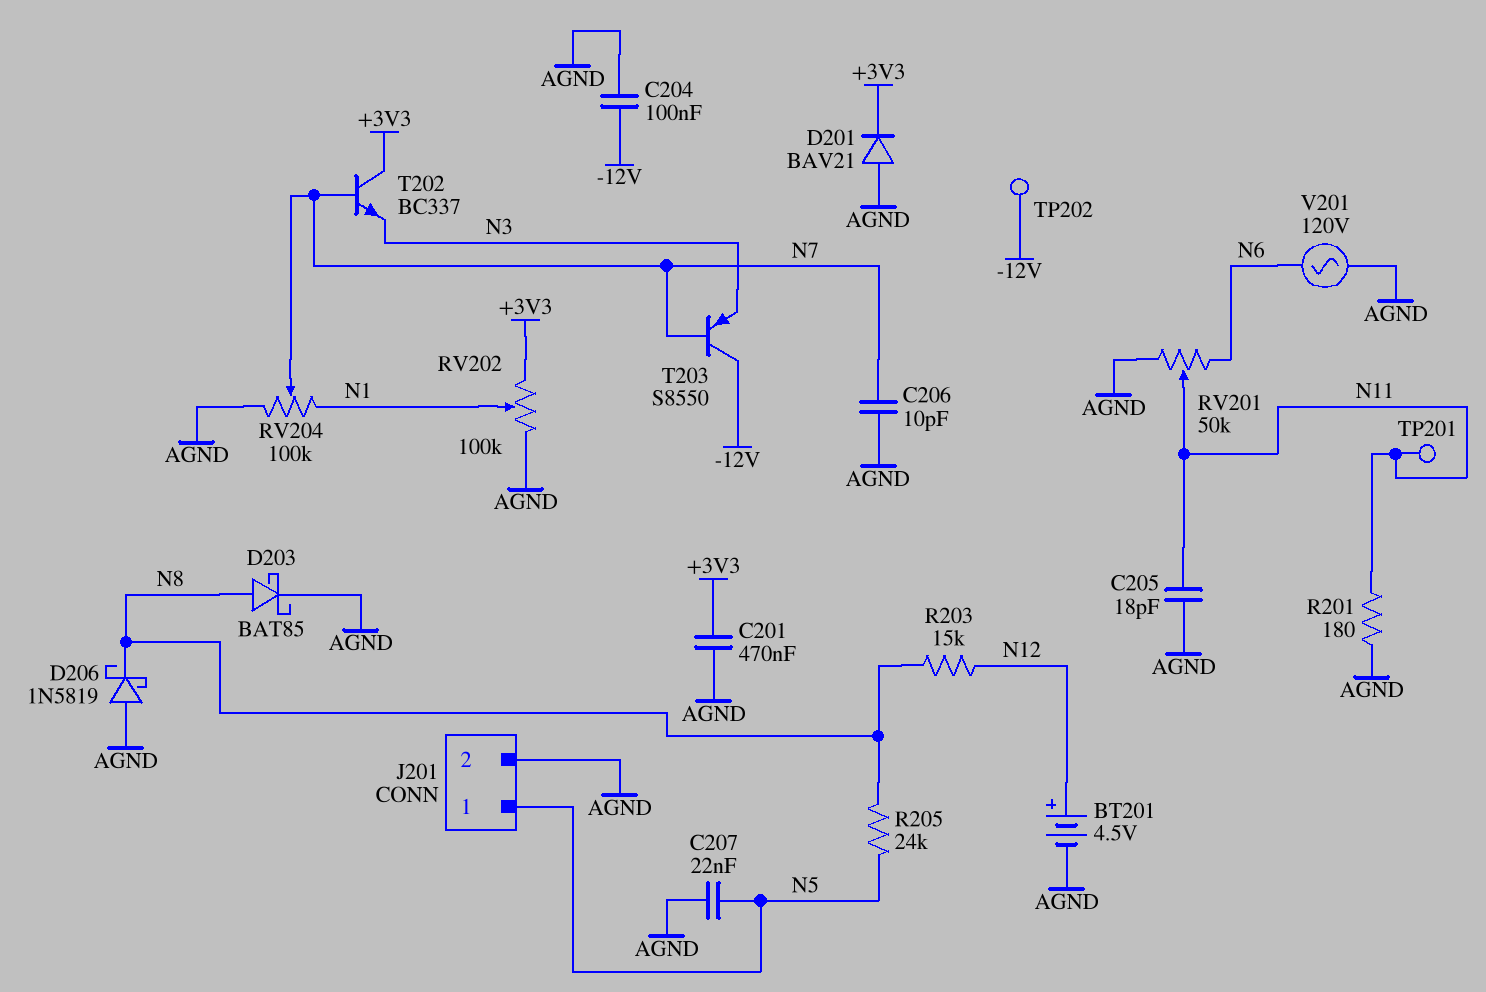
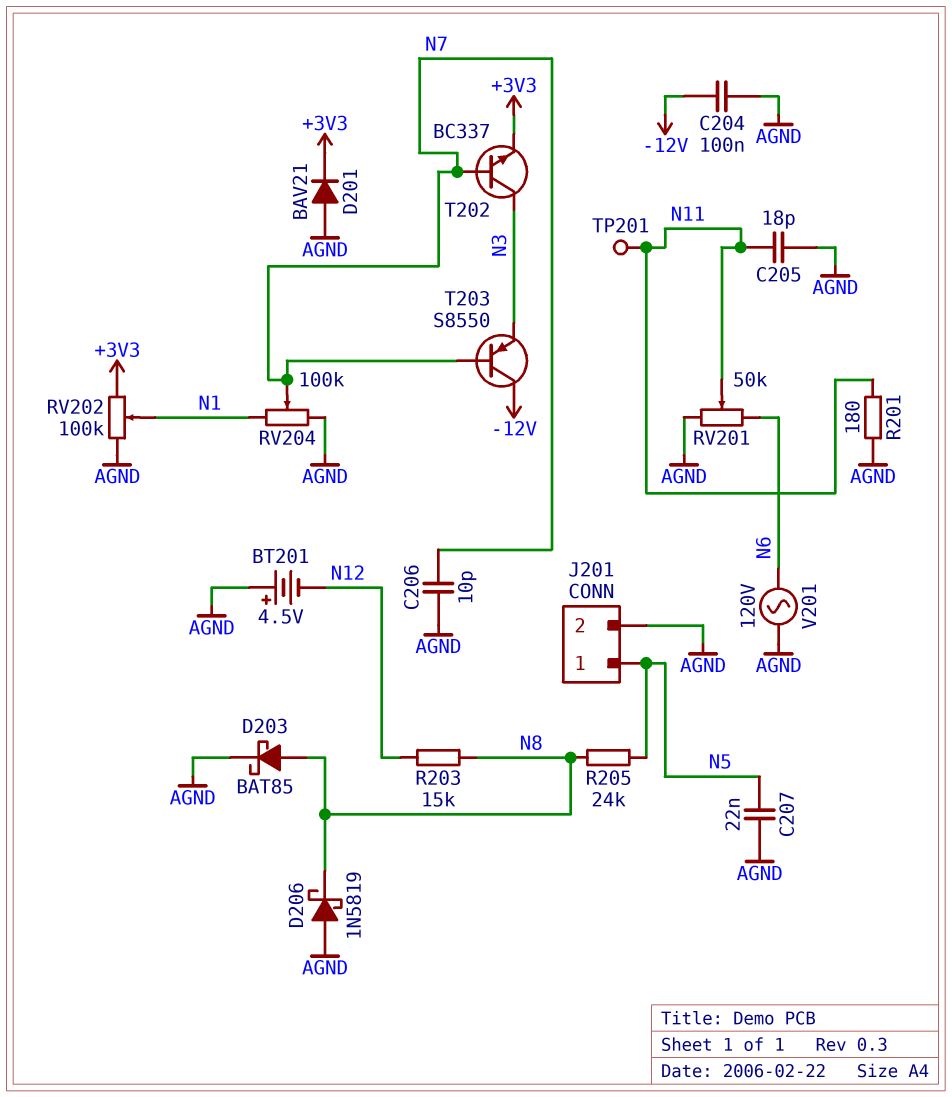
BT201: 4.5V (plus N12, minus AGND) -> 4.5V (plus AGND, minus N12)
C201: 470nF (+3V3, AGND) -> none
T202: NPN BC337 (B N7, C +3V3, E N3) -> NPN BC337 (B N7, C N3, E +3V3)
TP202: test point (-12V) -> none

